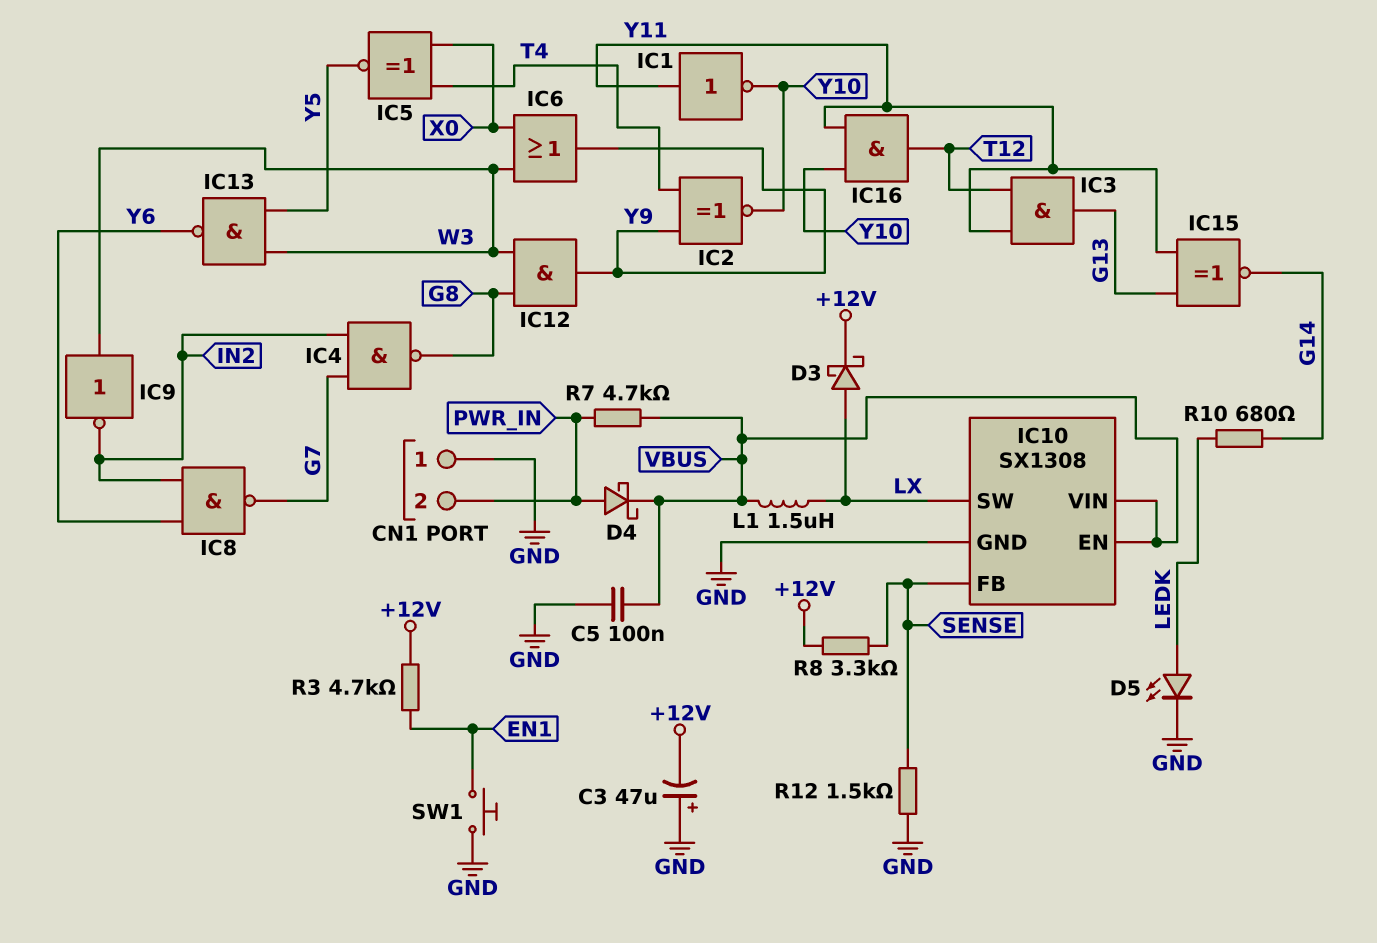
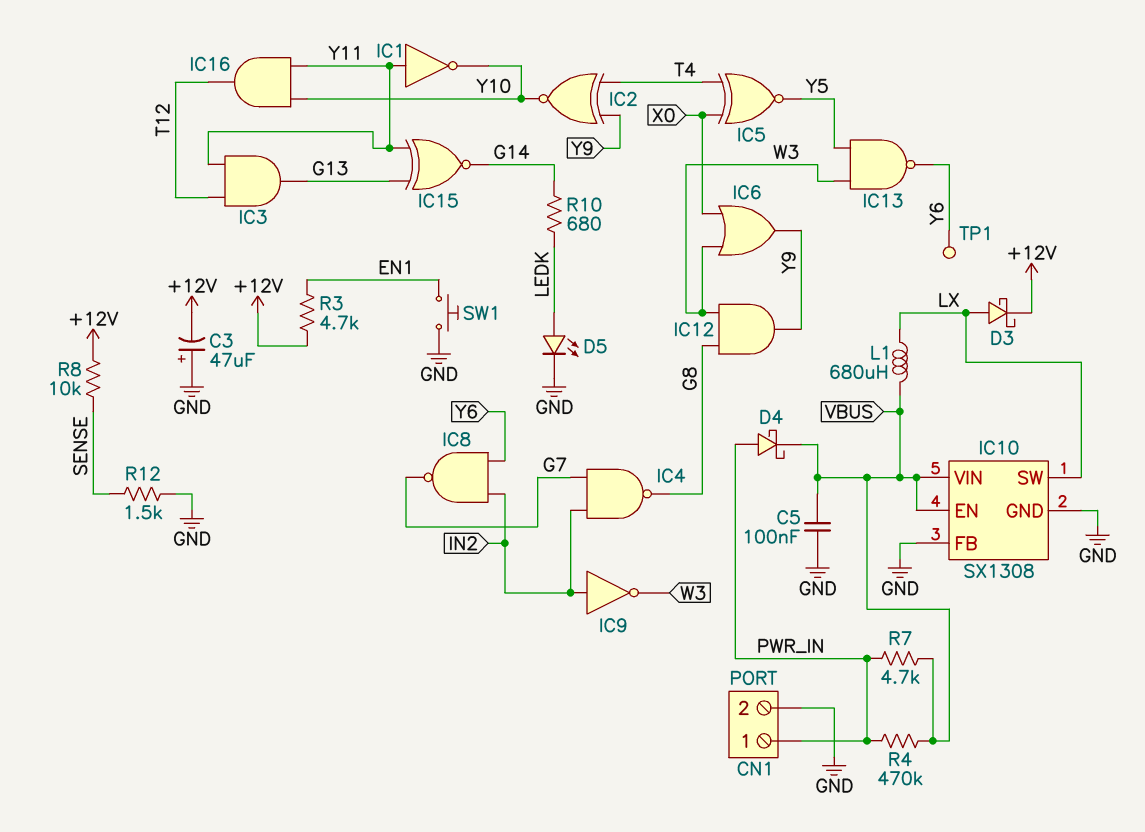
CN1 pin 1: GND -> PWR_IN
CN1 pin 2: PWR_IN -> GND
IC9: NOT (in W3, out IN2) -> NOT (in IN2, out W3)
IC10 pin FB: SENSE -> GND
L1: 1.5uH (LX, VBUS) -> 680uH (LX, VBUS)
R4: none -> 470k (PWR_IN, VBUS)
R8: 3.3k (+12V, SENSE) -> 10k (+12V, SENSE)
TP1: none -> test point (Y6)

